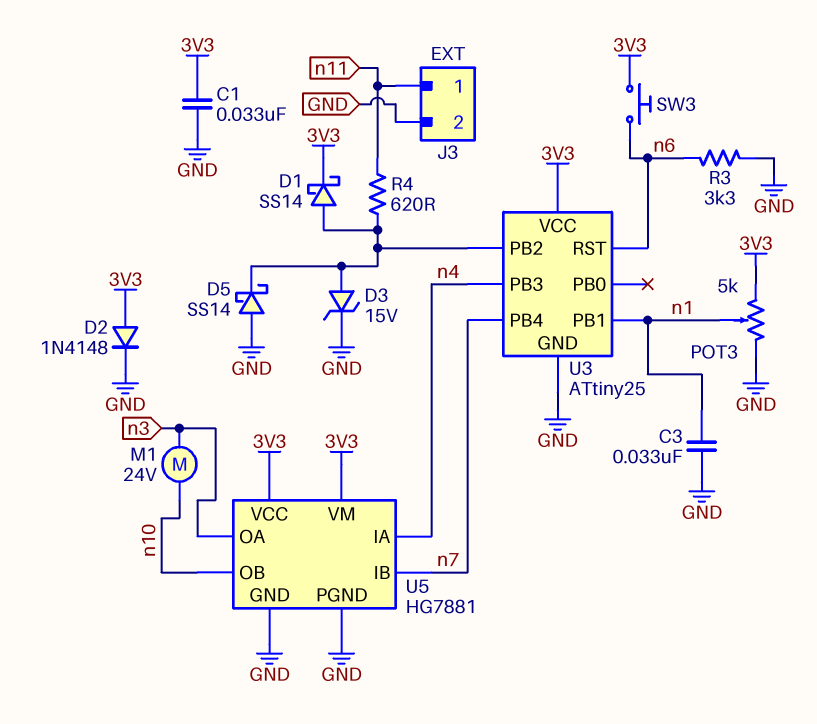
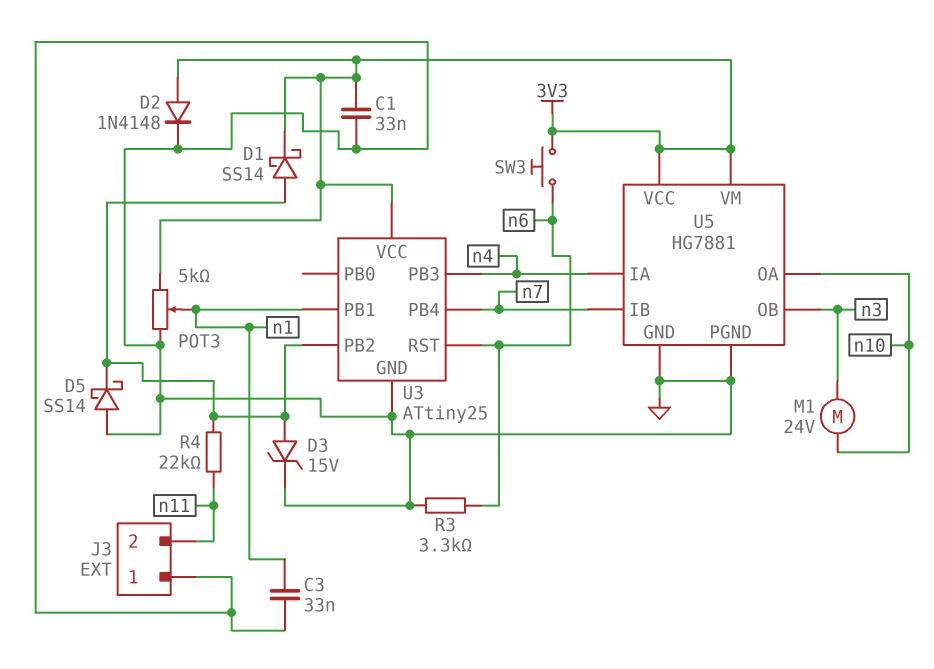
J3 pin 1: n11 -> GND
J3 pin 2: GND -> n11
R4: 620 (U3/PB2, n11) -> 22k (U3/PB2, n11)
U5 pin OA: n3 -> n10
U5 pin OB: n10 -> n3

